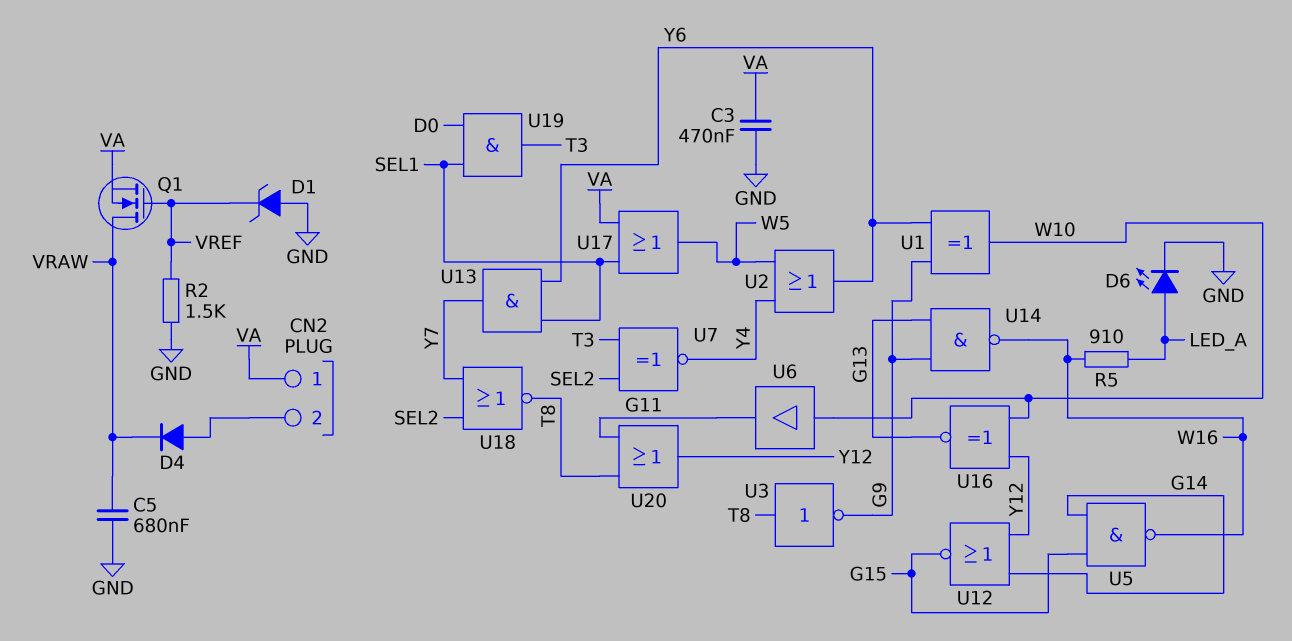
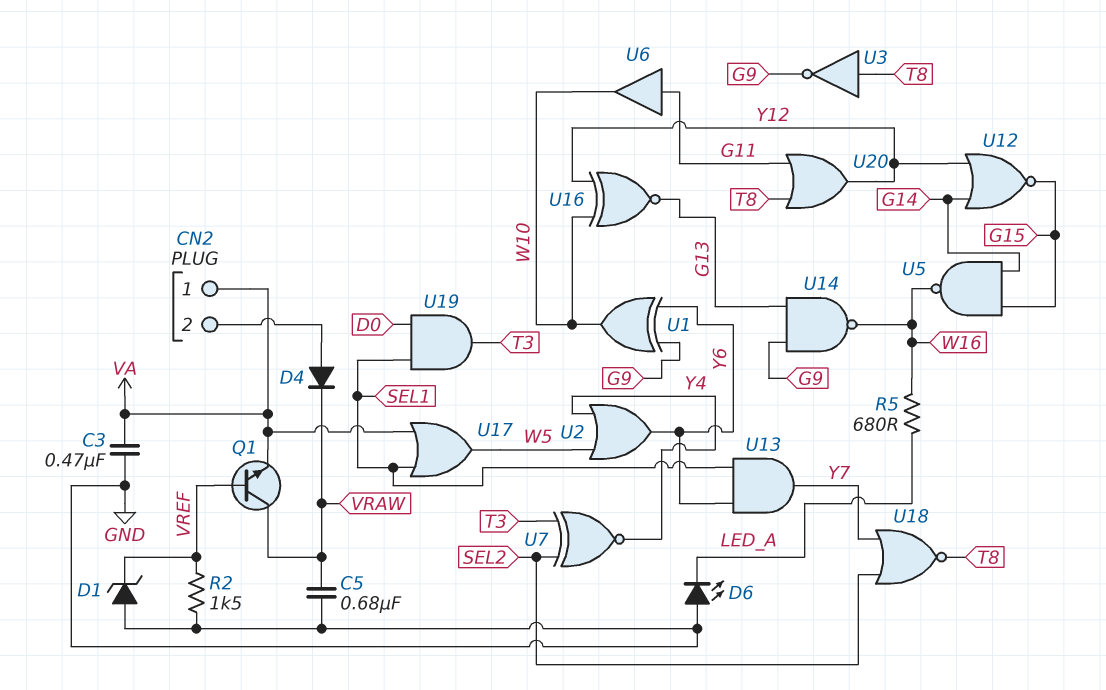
D6: LED (A LED_A, K GND) -> LED (A GND, K LED_A)
Q1: NMOS (G VREF, D VRAW, S VA) -> NPN (B VREF, C VRAW, E VA)
R5: 910 (LED_A, W16) -> 680 (LED_A, W16)
U6: buffer (in W10, out G11) -> buffer (in G11, out W10)

